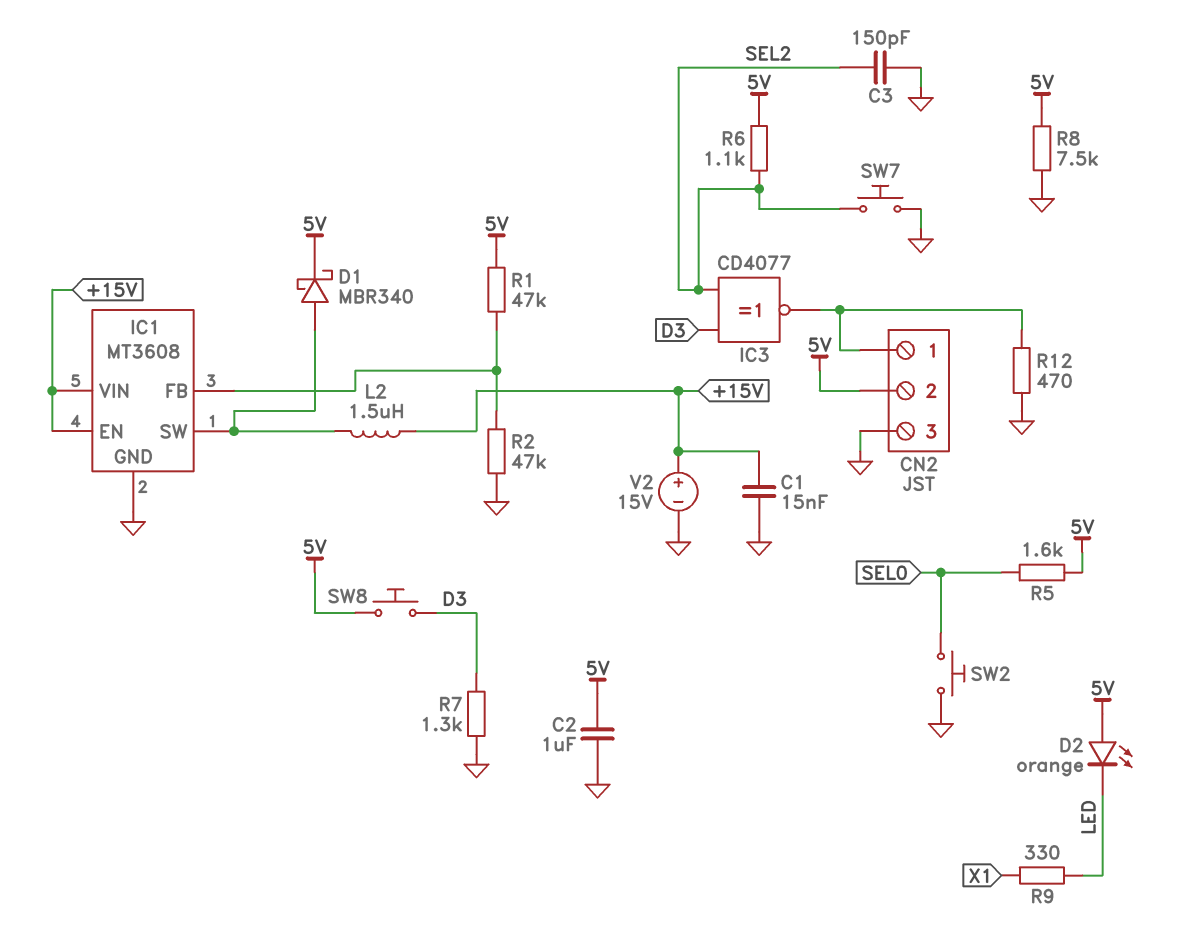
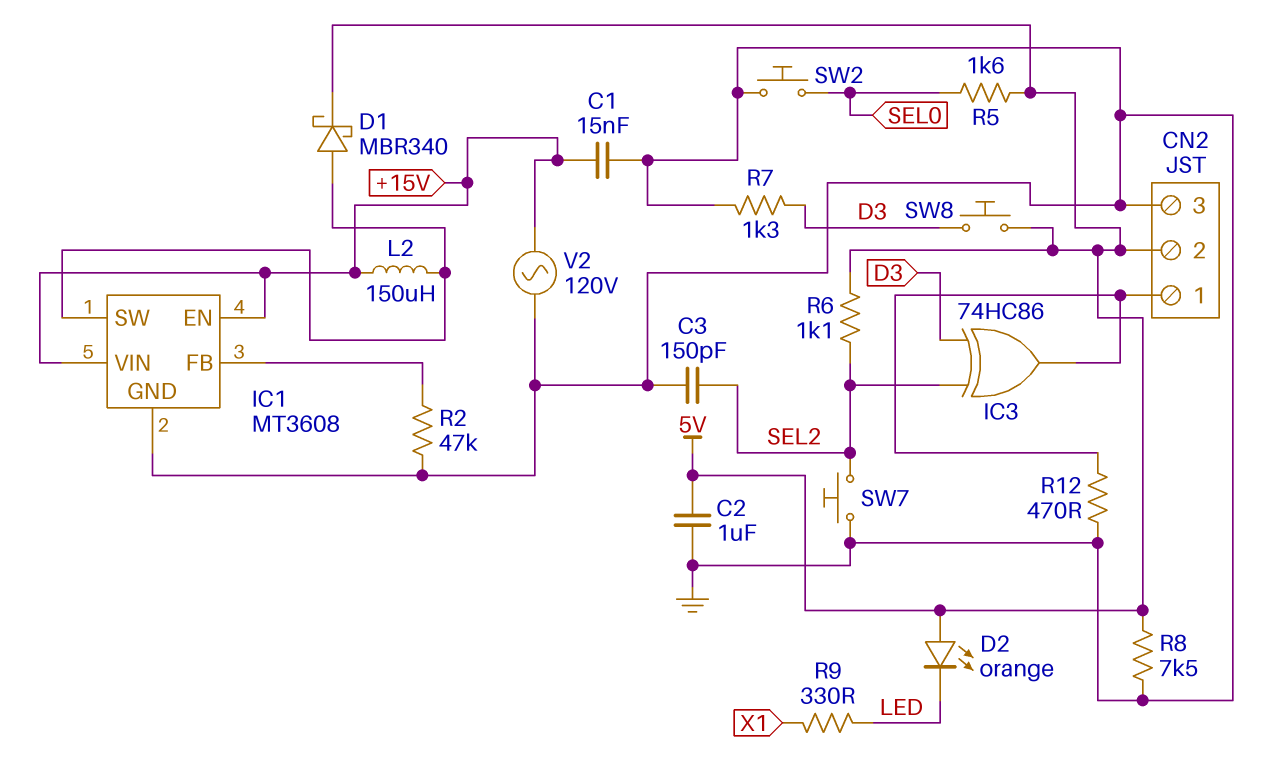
IC3: XNOR CD4077 (in D3, in SEL2, out CN2/1) -> XOR 74HC86 (in D3, in SEL2, out CN2/1)
L2: 1.5uH (+15V, IC1/SW) -> 150uH (+15V, IC1/SW)
R1: 47k (5V, IC1/FB) -> none
V2: 15V (plus +15V, minus GND) -> AC 120V (+15V, GND)

